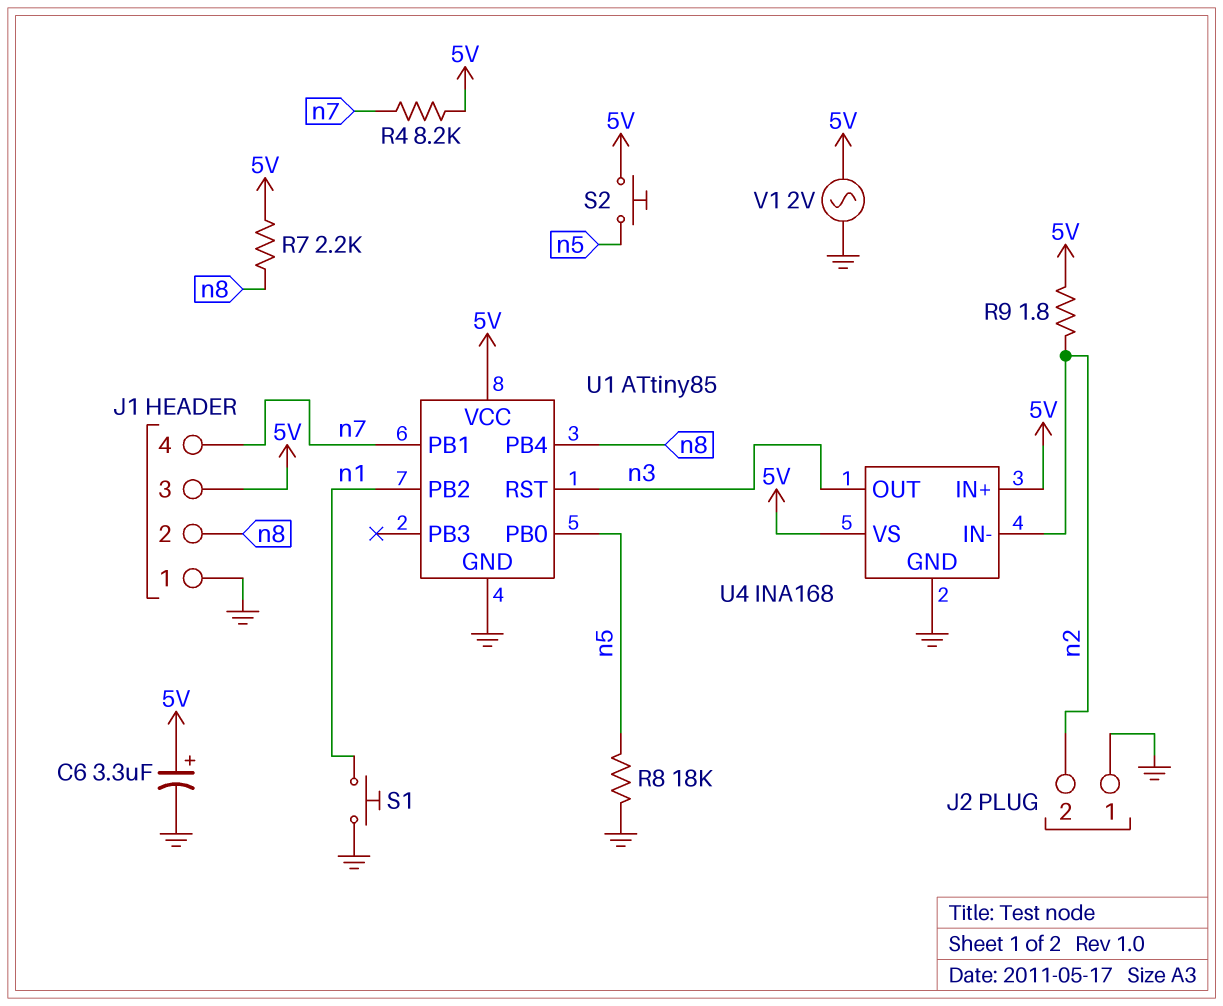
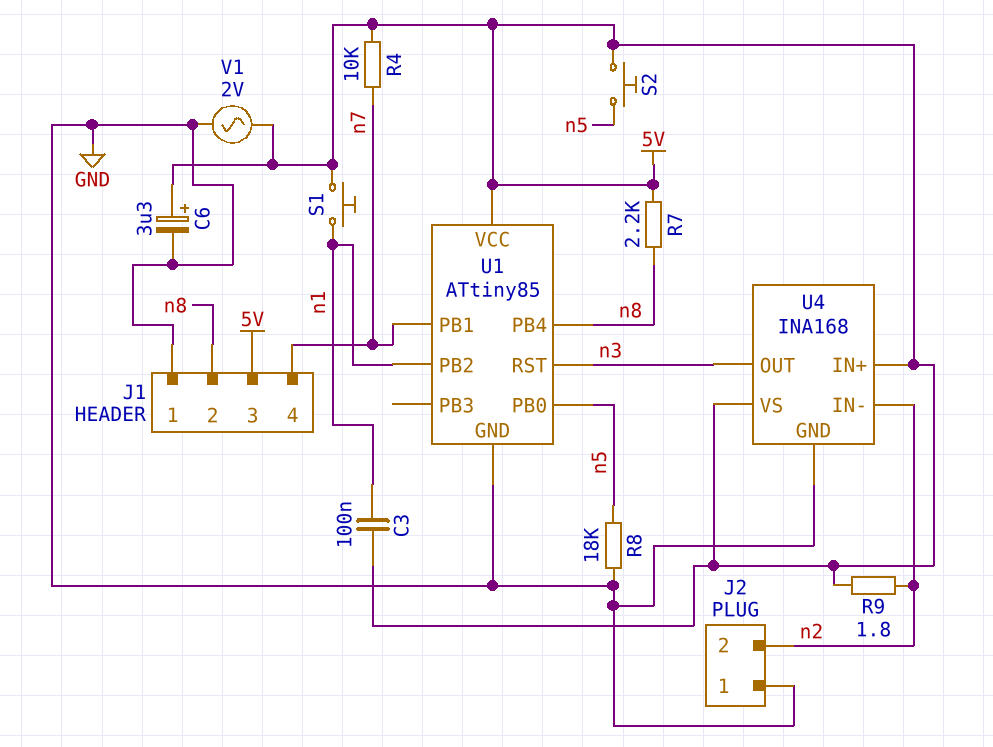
C3: none -> 100nF (5V, n1)
R4: 8.2k (5V, n7) -> 10k (5V, n7)
S1: button (GND, n1) -> button (5V, n1)

